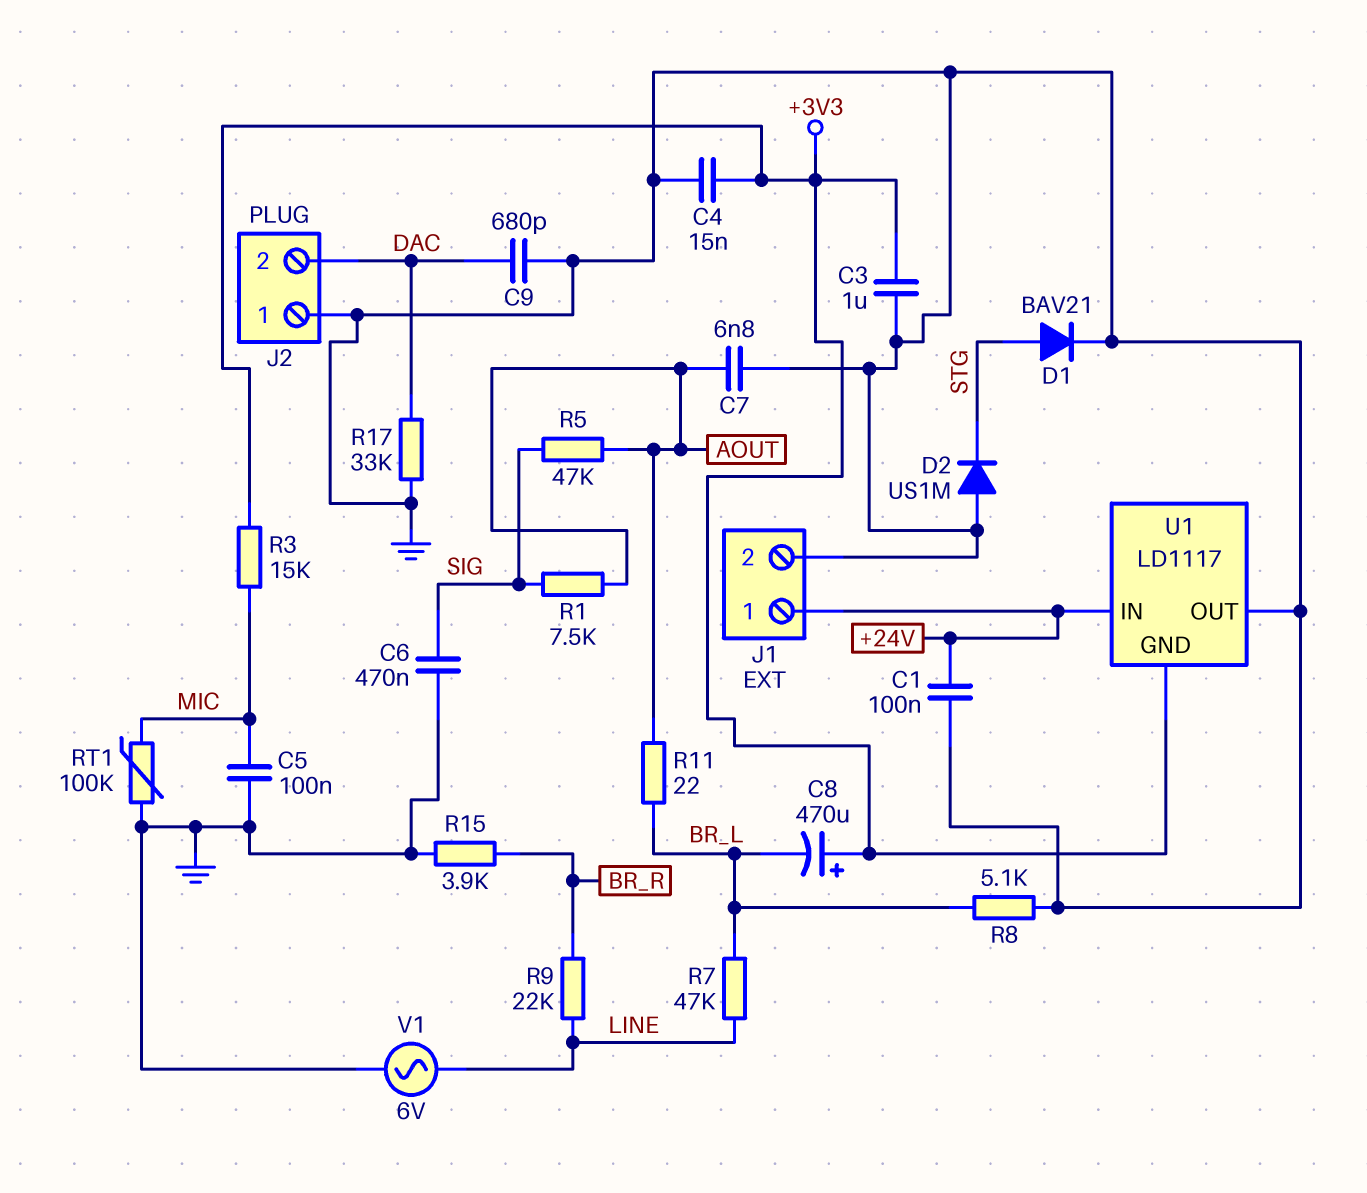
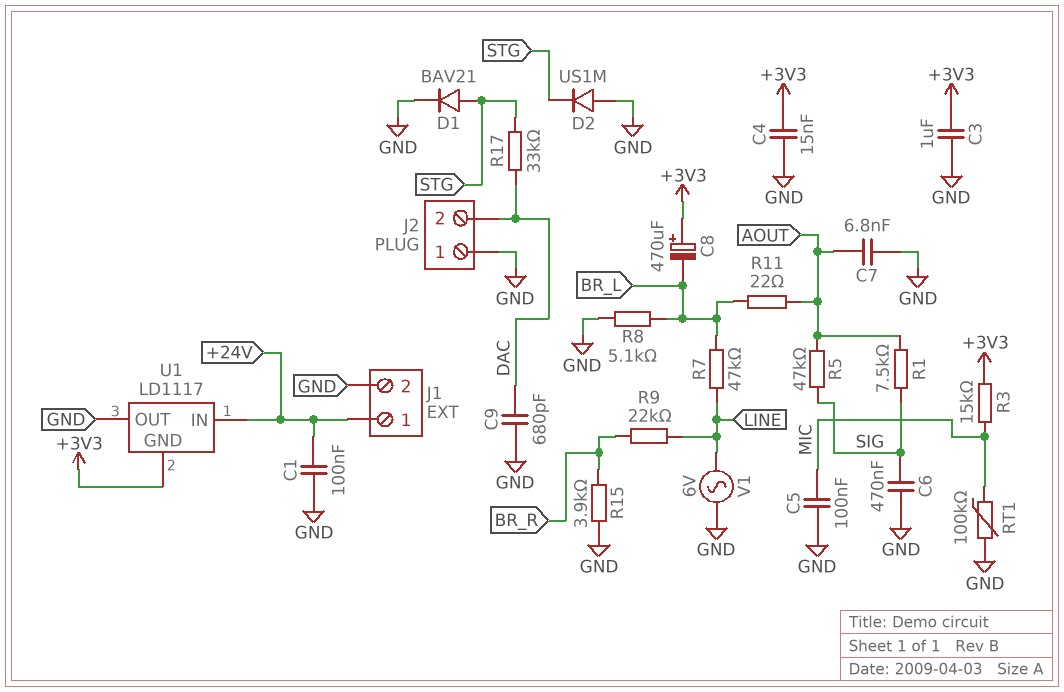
R17: 33k (DAC, GND) -> 33k (DAC, STG)

